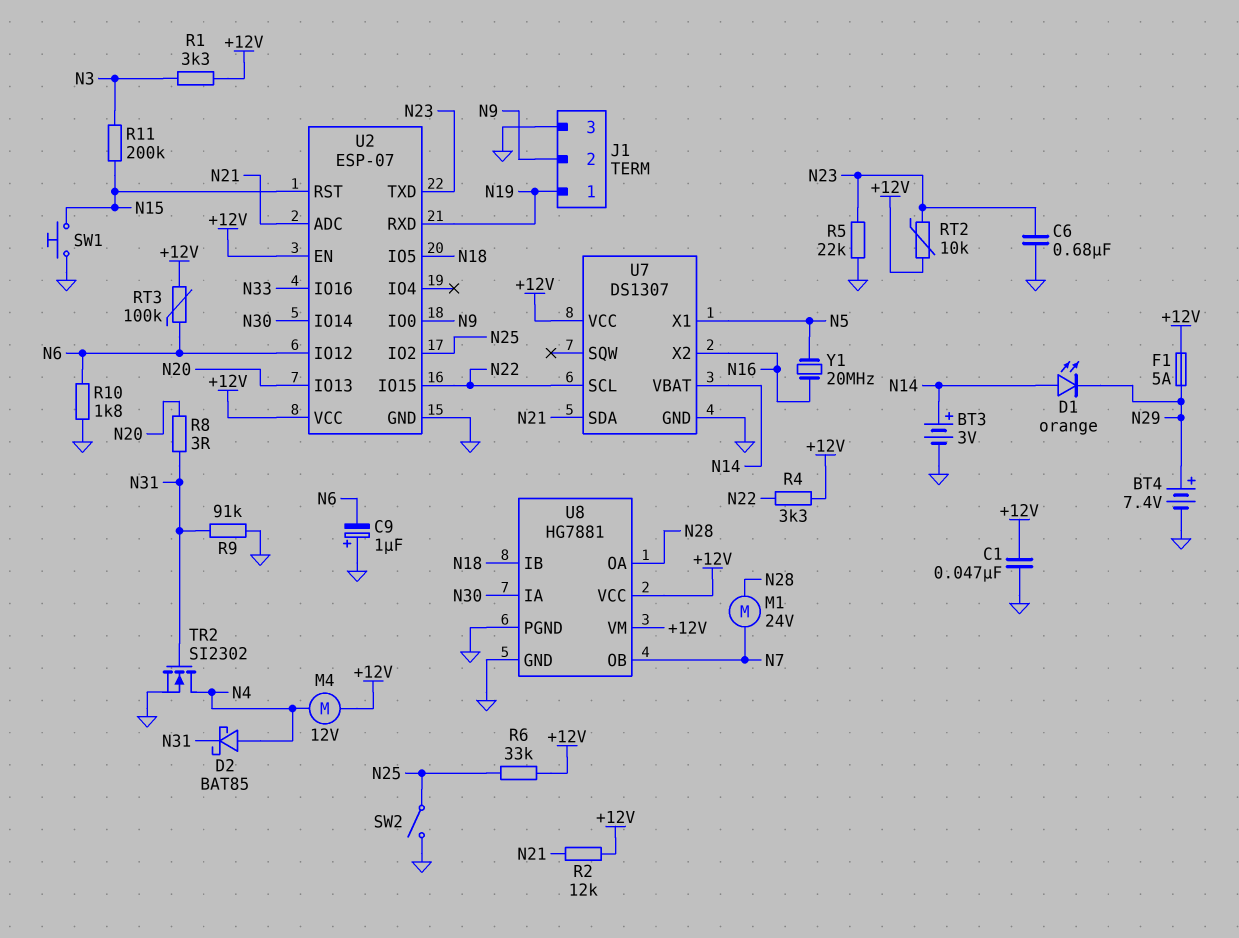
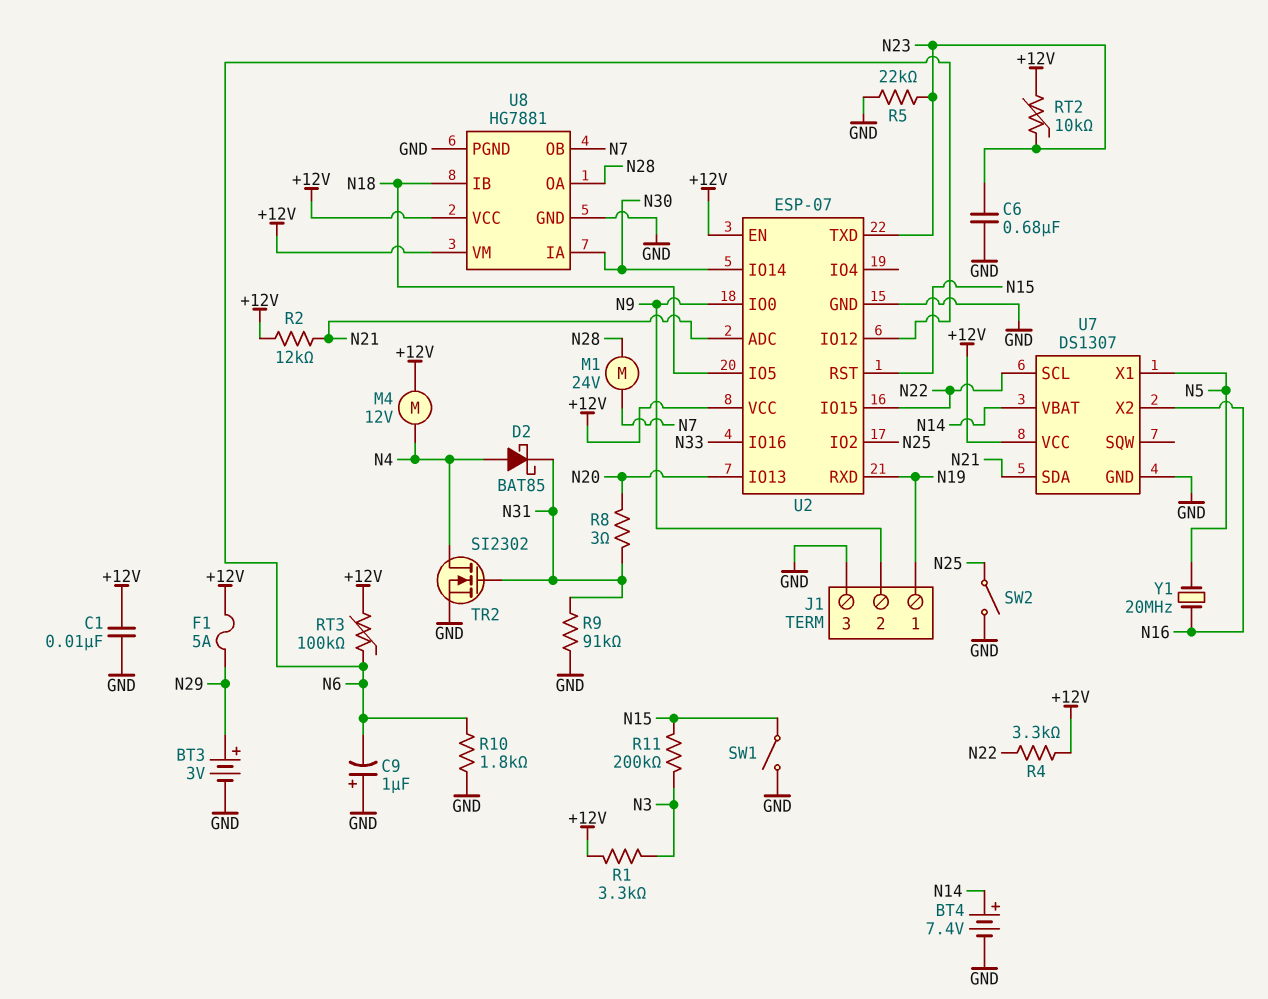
BT3: 3V (plus N14, minus GND) -> 3V (plus N29, minus GND)
BT4: 7.4V (plus N29, minus GND) -> 7.4V (plus N14, minus GND)
C1: 47nF (+12V, GND) -> 10nF (+12V, GND)
D1: LED orange (A N14, K N29) -> none
R6: 33k (+12V, N25) -> none
SW1: button (GND, N15) -> switch (GND, N15)

